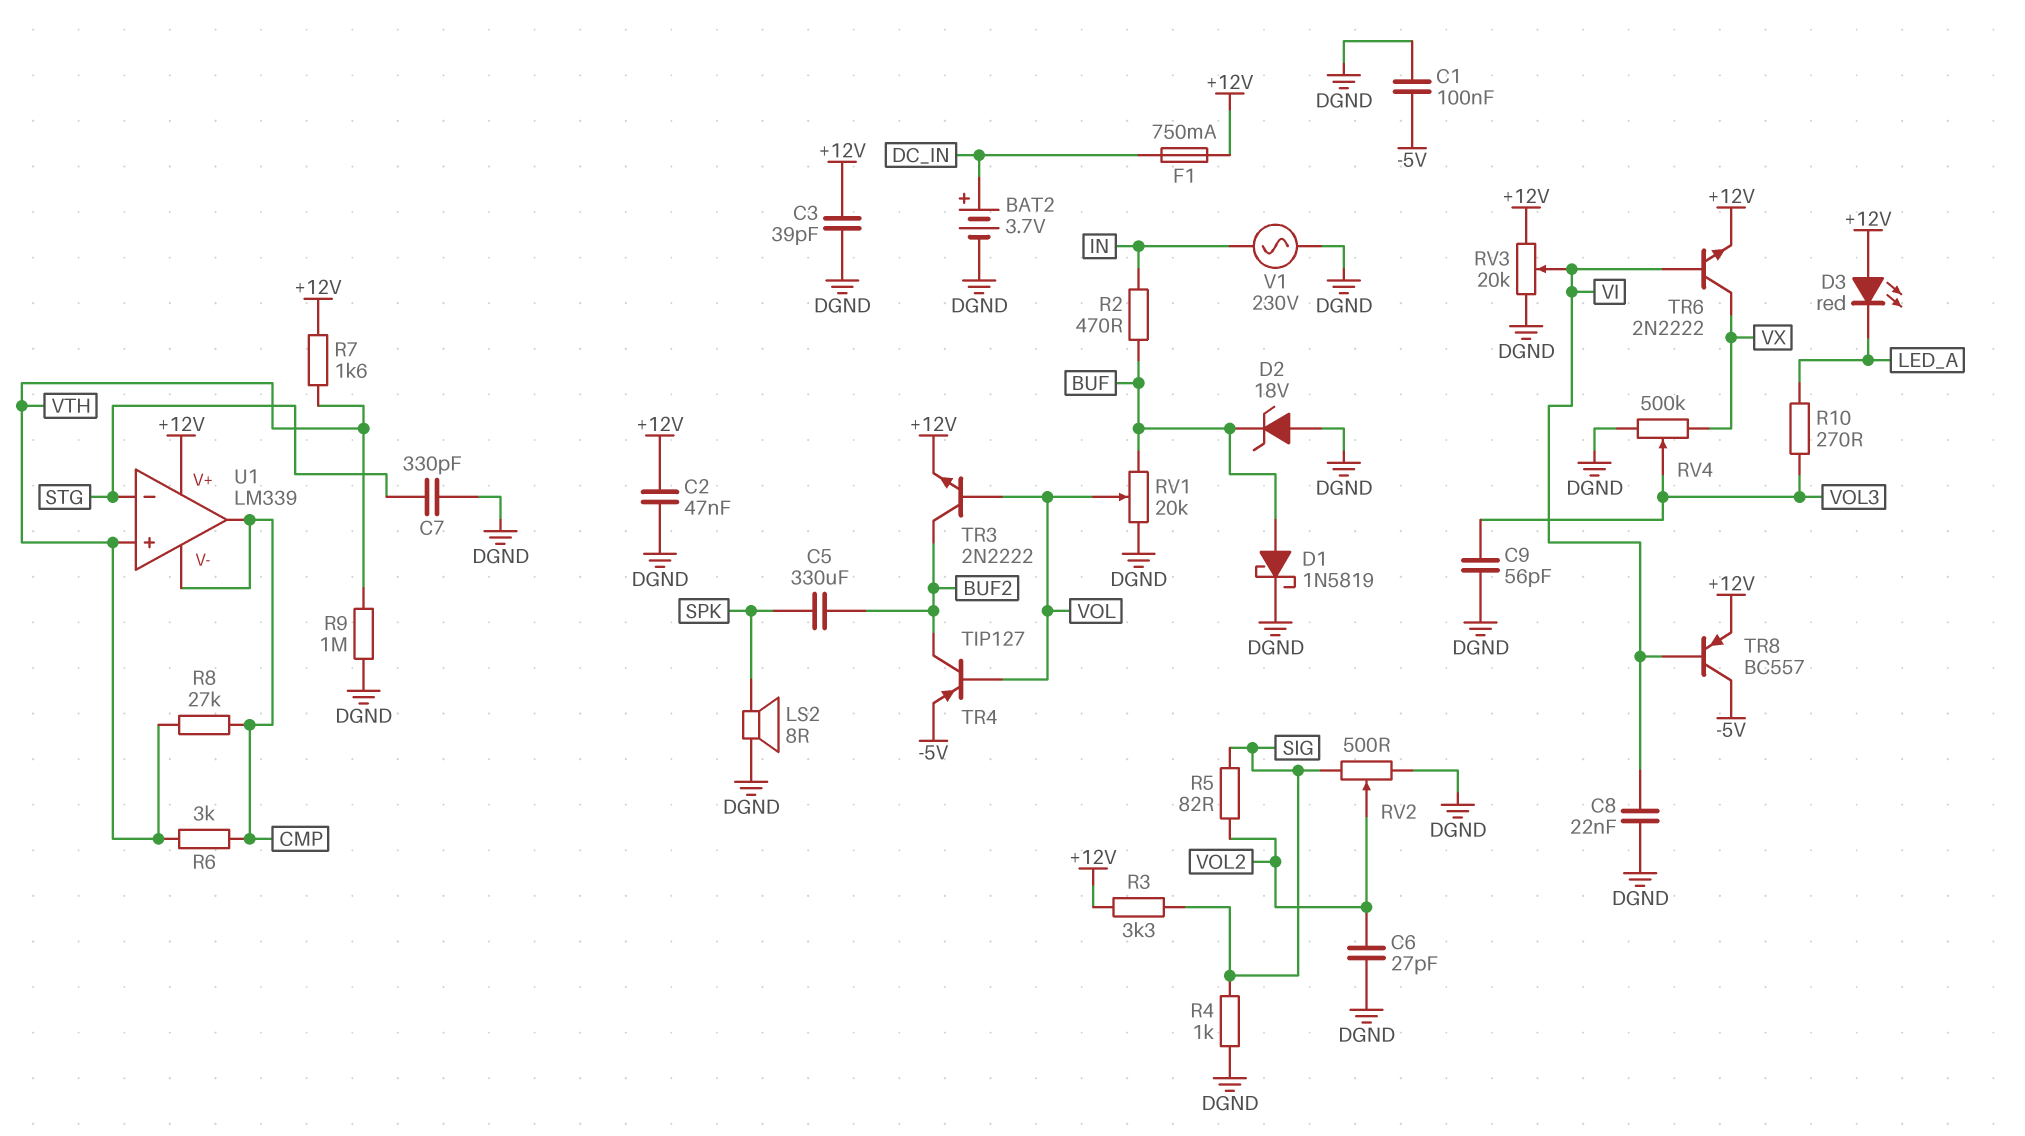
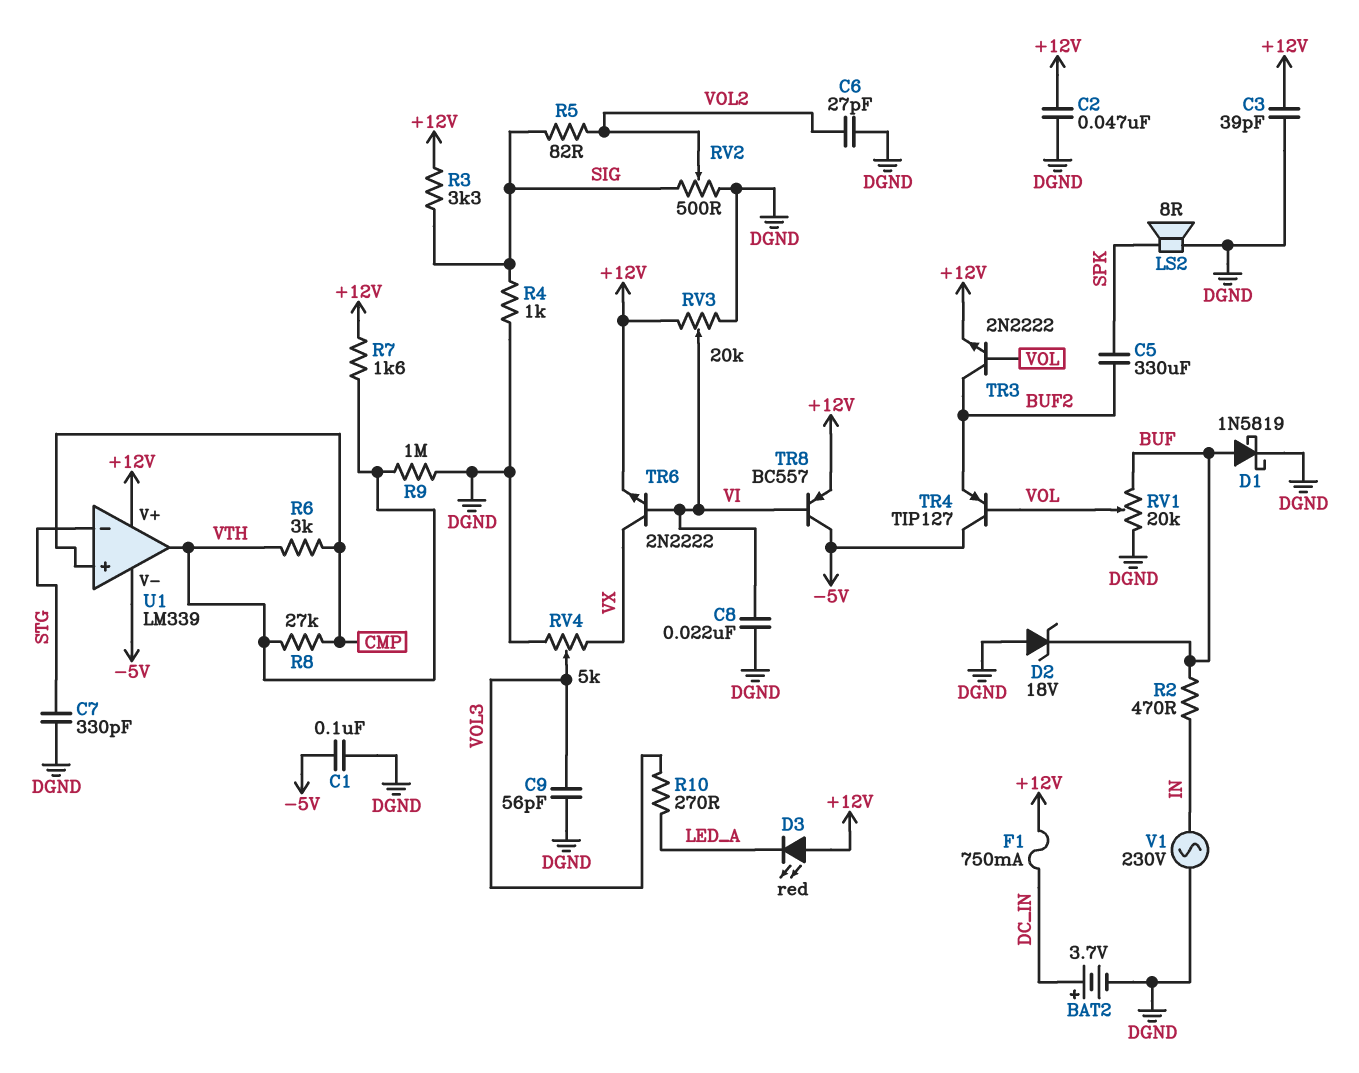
RV4: 500k (DGND, VX, wiper VOL3) -> 5k (DGND, VX, wiper VOL3)
TR4: PNP TIP127 (B VOL, C BUF2, E -5V) -> PNP TIP127 (B VOL, C -5V, E BUF2)
U1 pin V-: CMP -> -5V
U1 pin in+: VTH -> CMP
U1 pin out: CMP -> VTH

